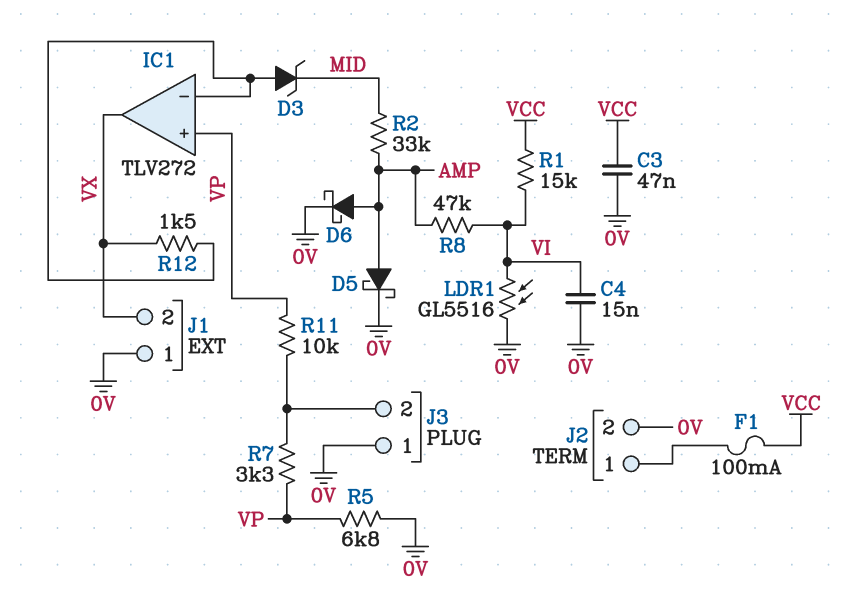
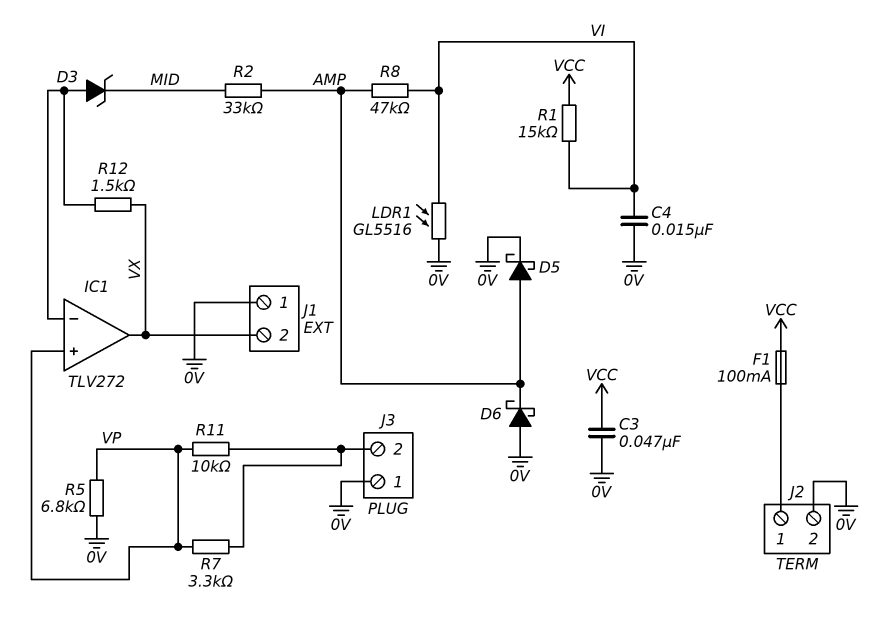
D6: schottky (A AMP, K 0V) -> schottky (A 0V, K AMP)

